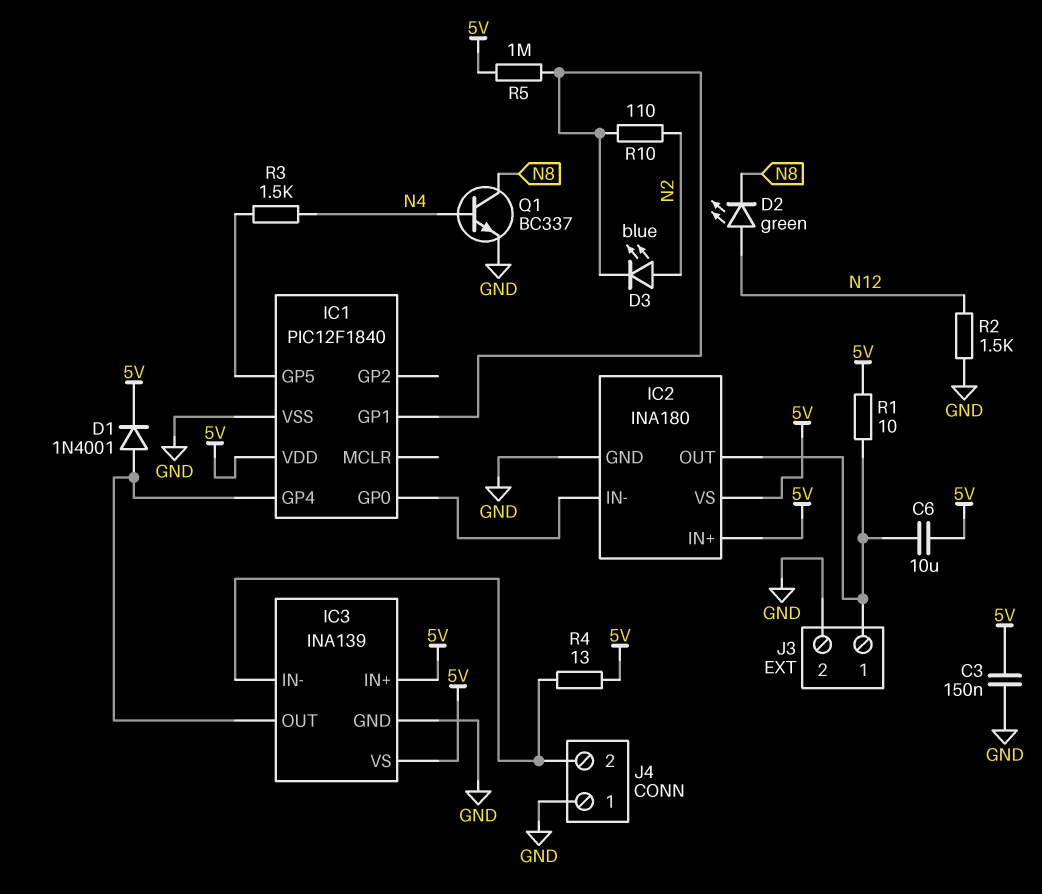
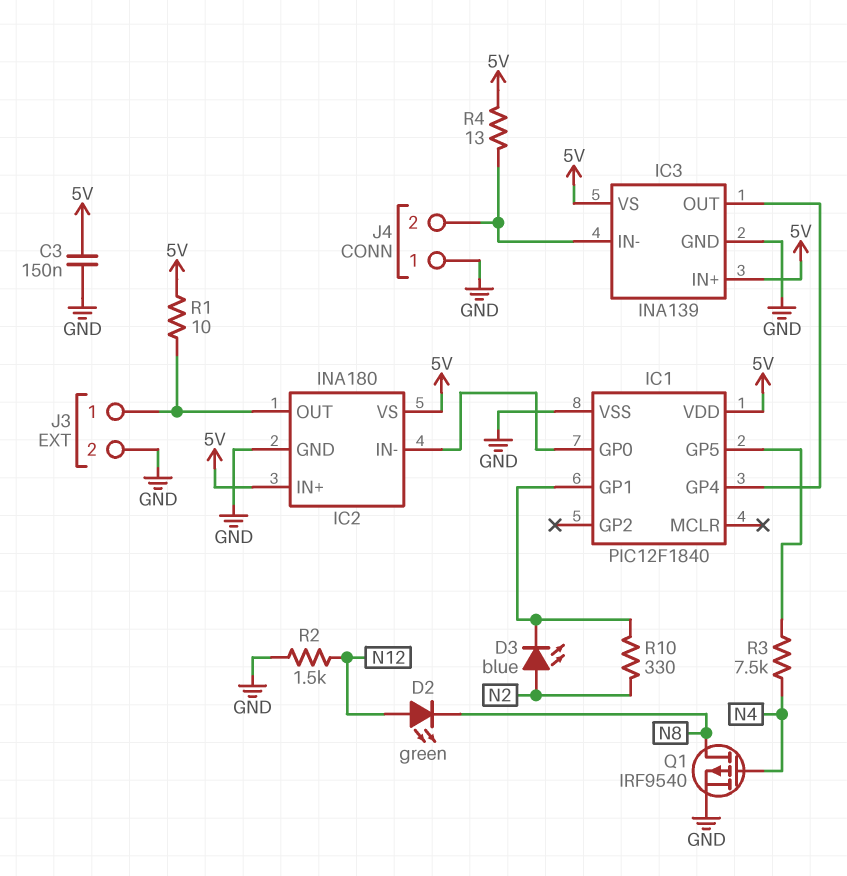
C6: 10uF (5V, IC2/OUT) -> none
D1: diode 1N4001 (A IC1/GP4, K 5V) -> none
Q1: NPN BC337 (B N4, C N8, E GND) -> PMOS IRF9540 (G N4, D N8, S GND)
R3: 1.5k (IC1/GP5, N4) -> 7.5k (IC1/GP5, N4)
R5: 1M (5V, IC1/GP1) -> none
R10: 110 (IC1/GP1, N2) -> 330 (IC1/GP1, N2)

